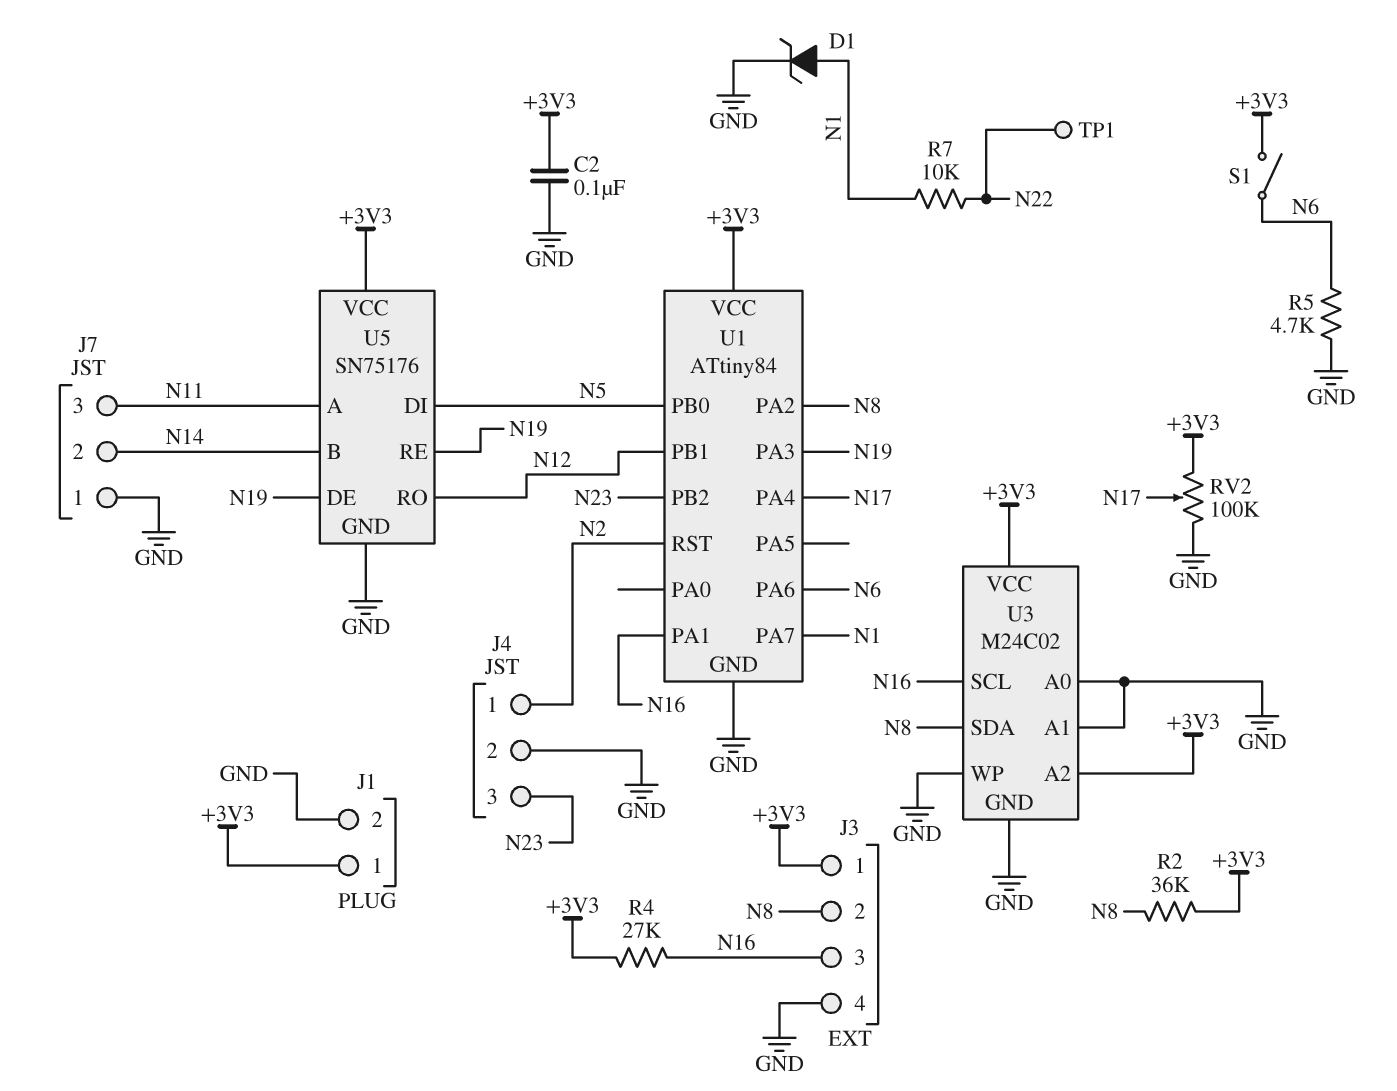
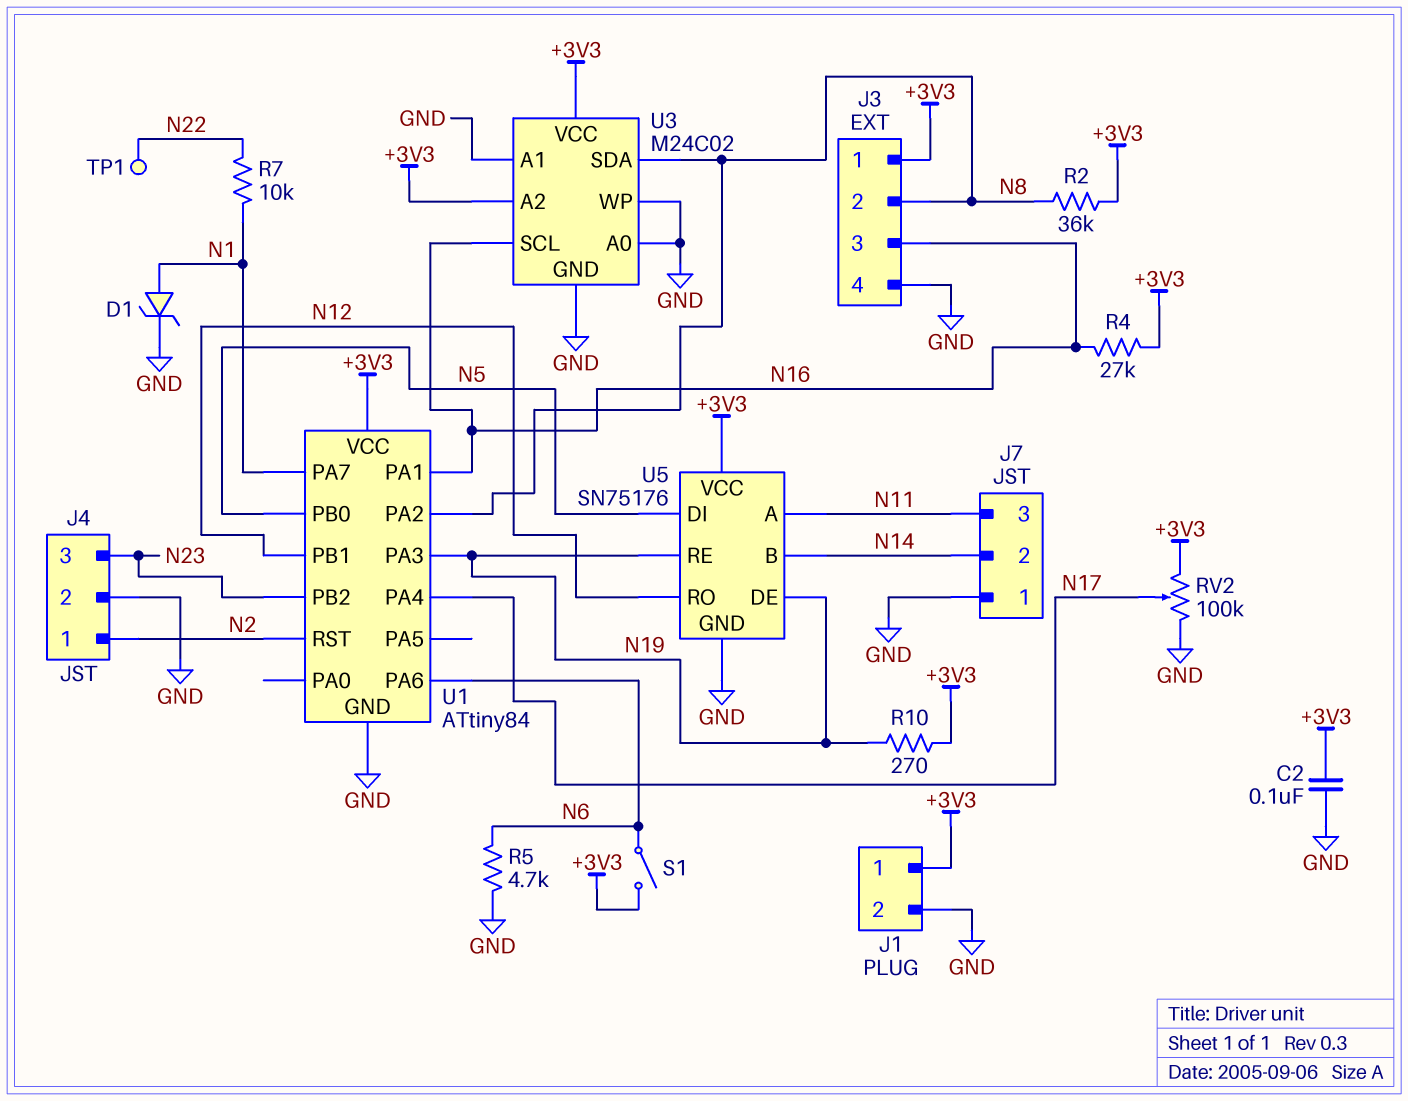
R10: none -> 270 (+3V3, N19)

